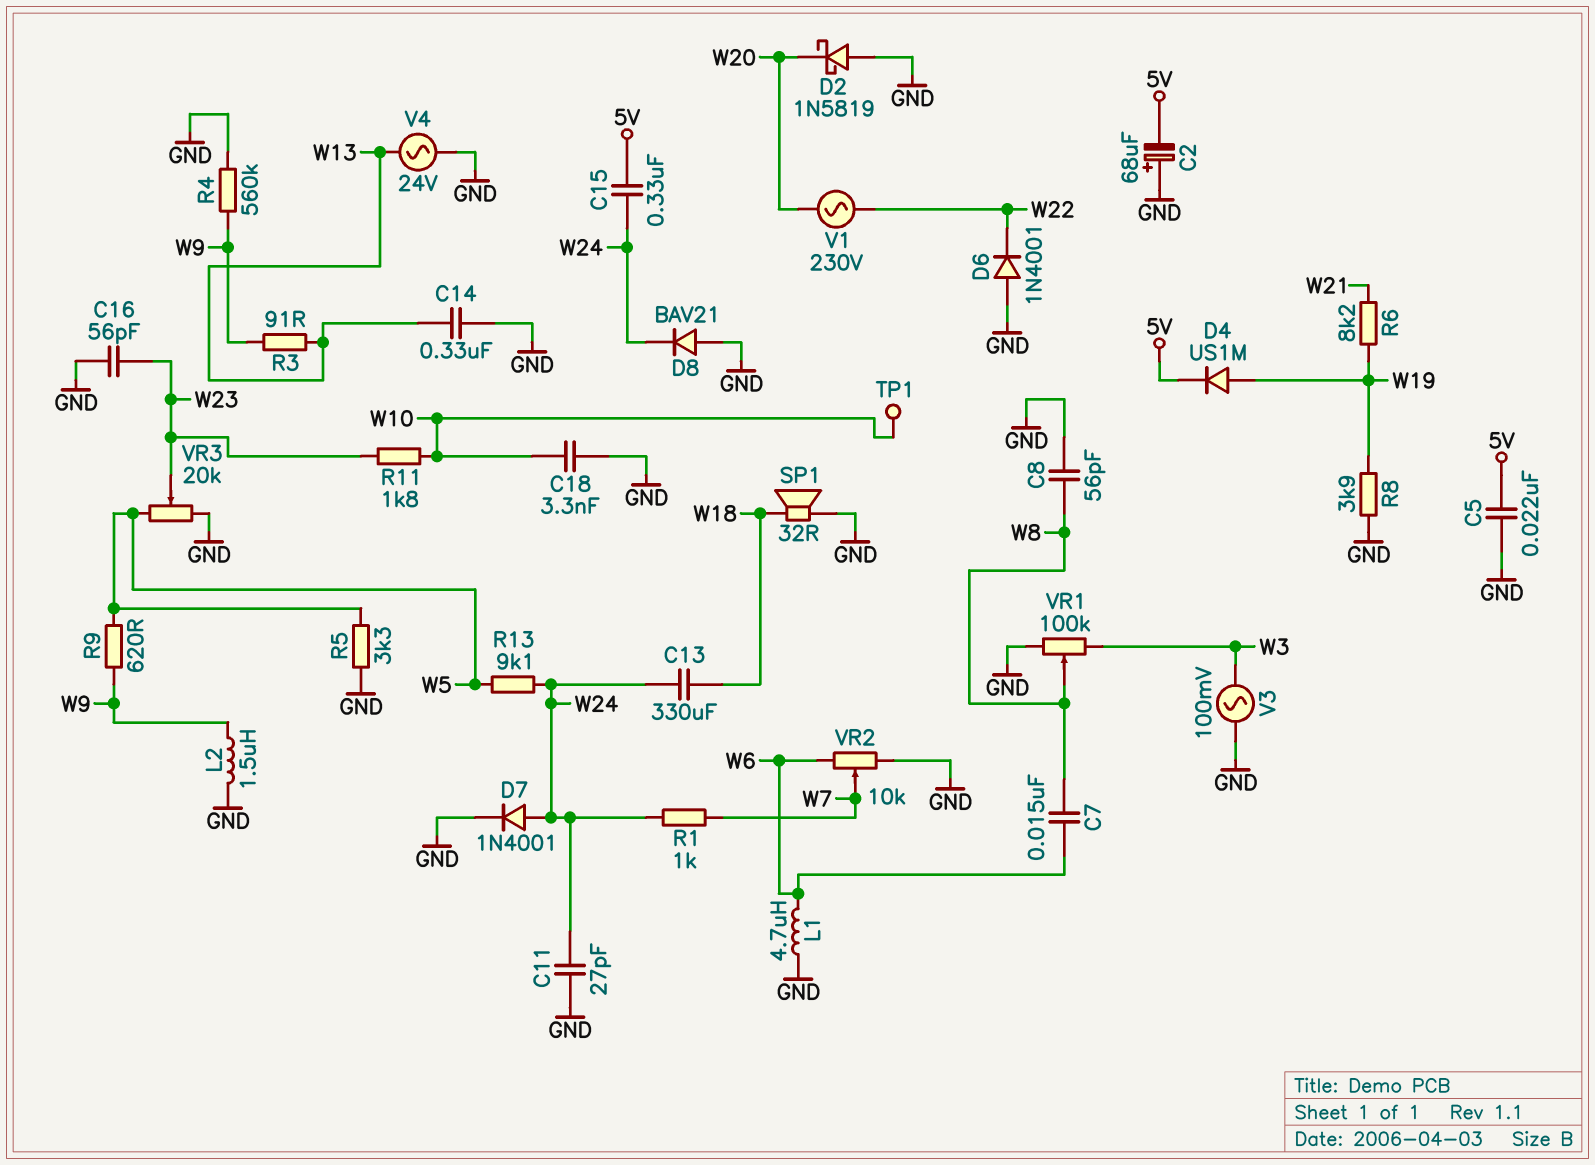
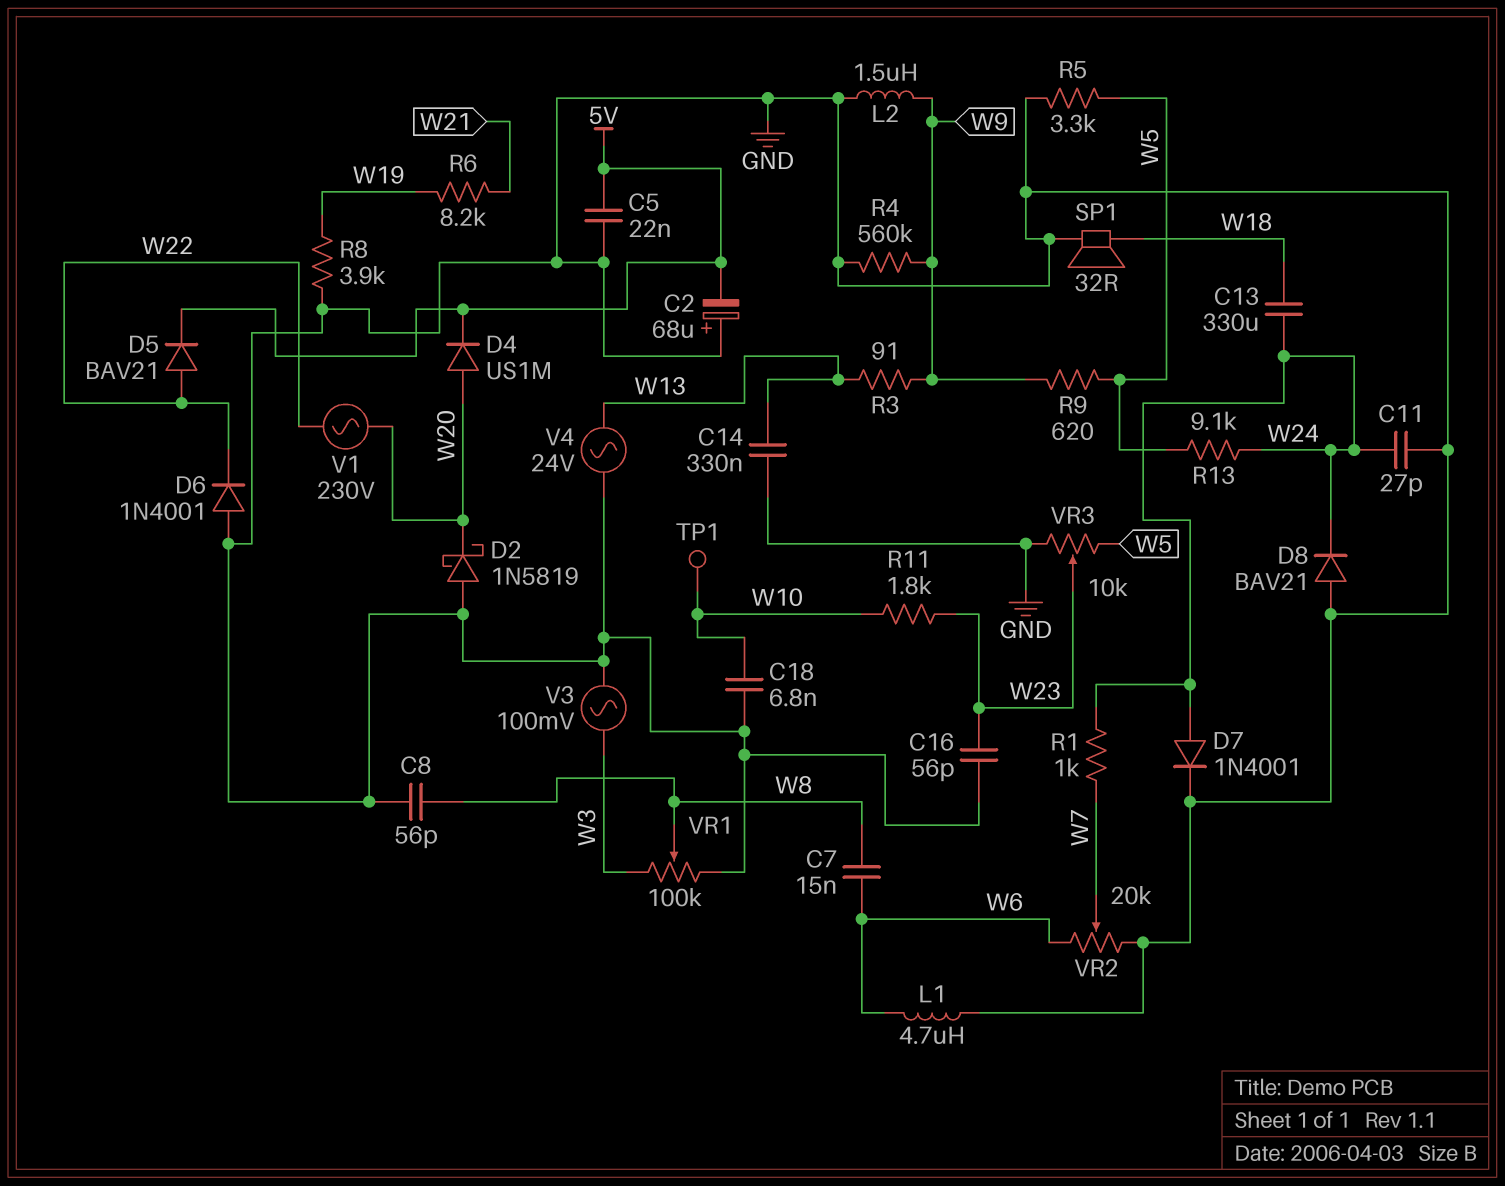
C15: 330nF (5V, W24) -> none
C18: 3.3nF (GND, W10) -> 6.8nF (GND, W10)
D4: diode US1M (A W19, K 5V) -> diode US1M (A W20, K 5V)
D5: none -> diode BAV21 (A W22, K 5V)
VR2: 10k (GND, W6, wiper W7) -> 20k (GND, W6, wiper W7)
VR3: 20k (GND, W5, wiper W23) -> 10k (GND, W5, wiper W23)

